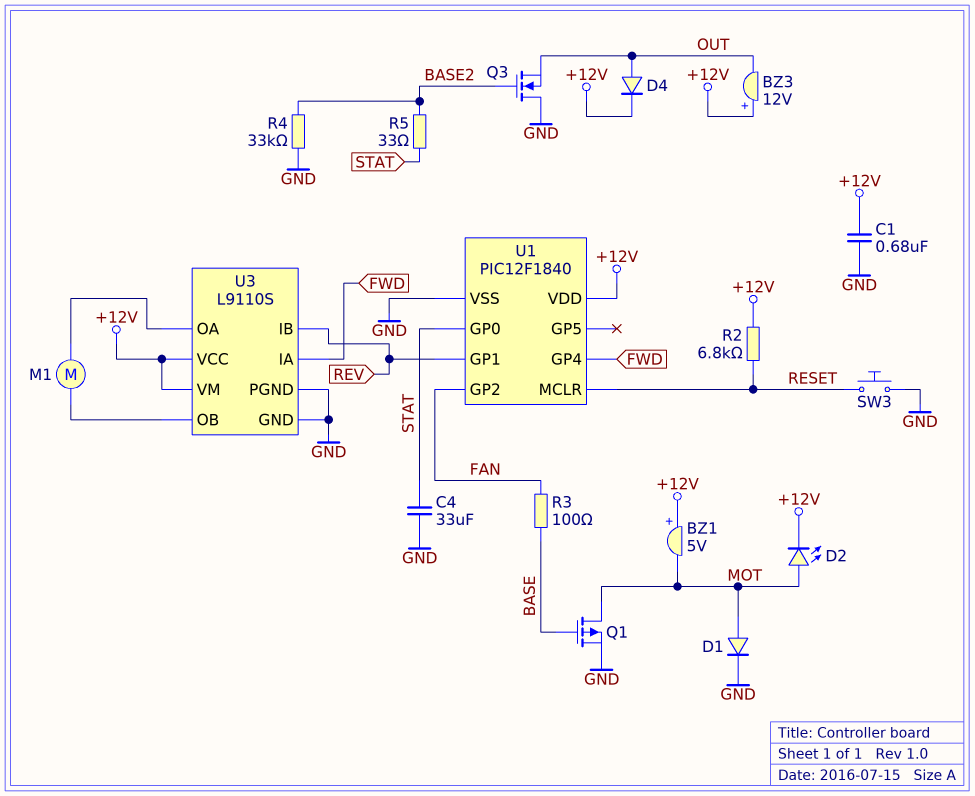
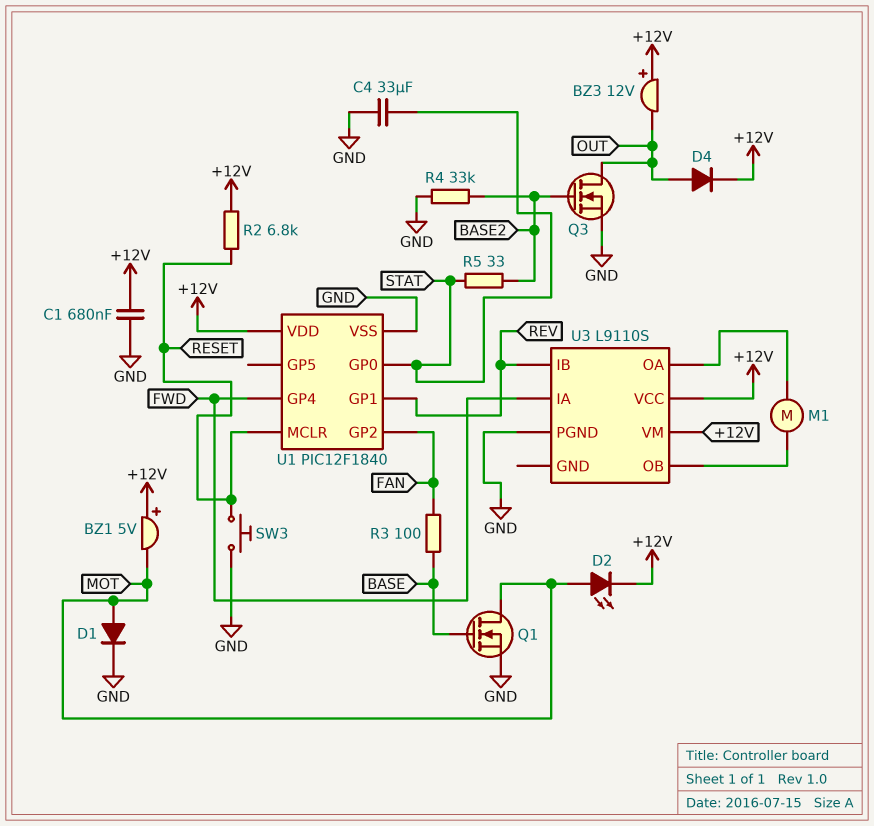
Q1: PMOS (G BASE, D MOT, S GND) -> NMOS (G BASE, D MOT, S GND)
Q3: NMOS (G BASE2, D GND, S OUT) -> NMOS (G BASE2, D OUT, S GND)
U3 pin GND: GND -> none

